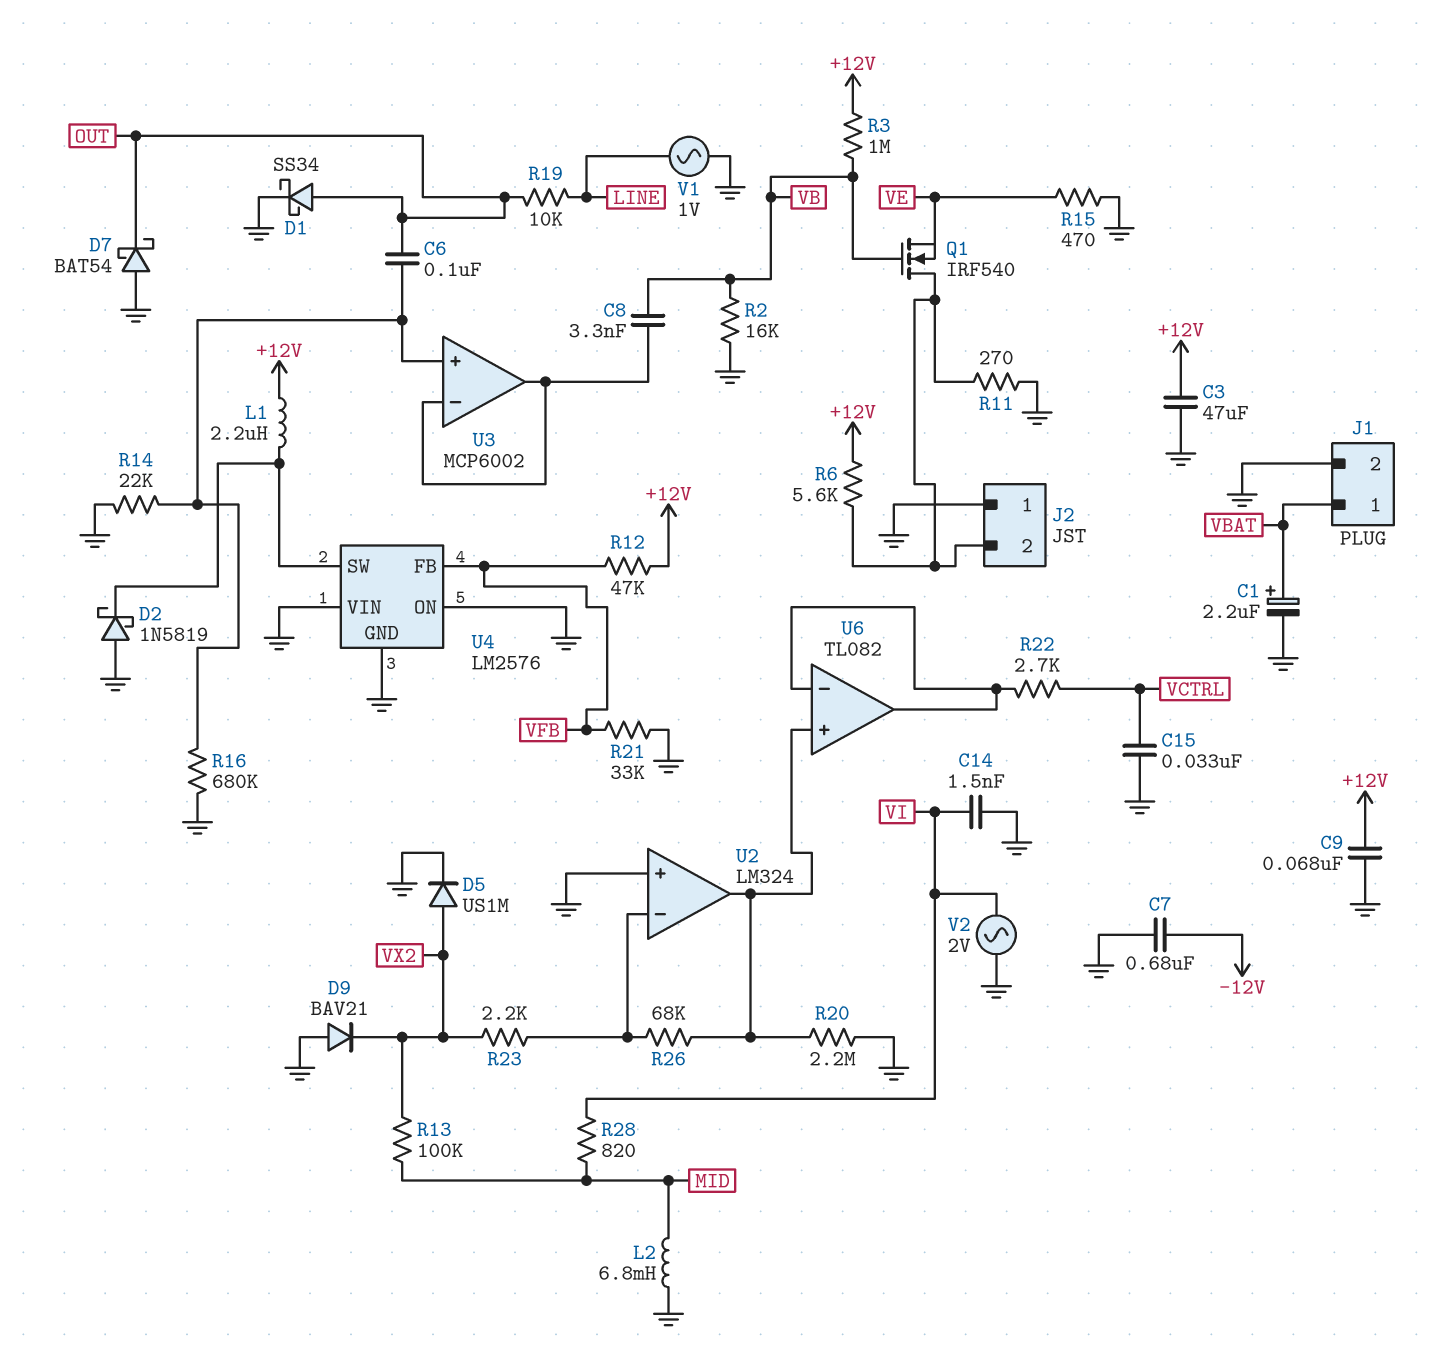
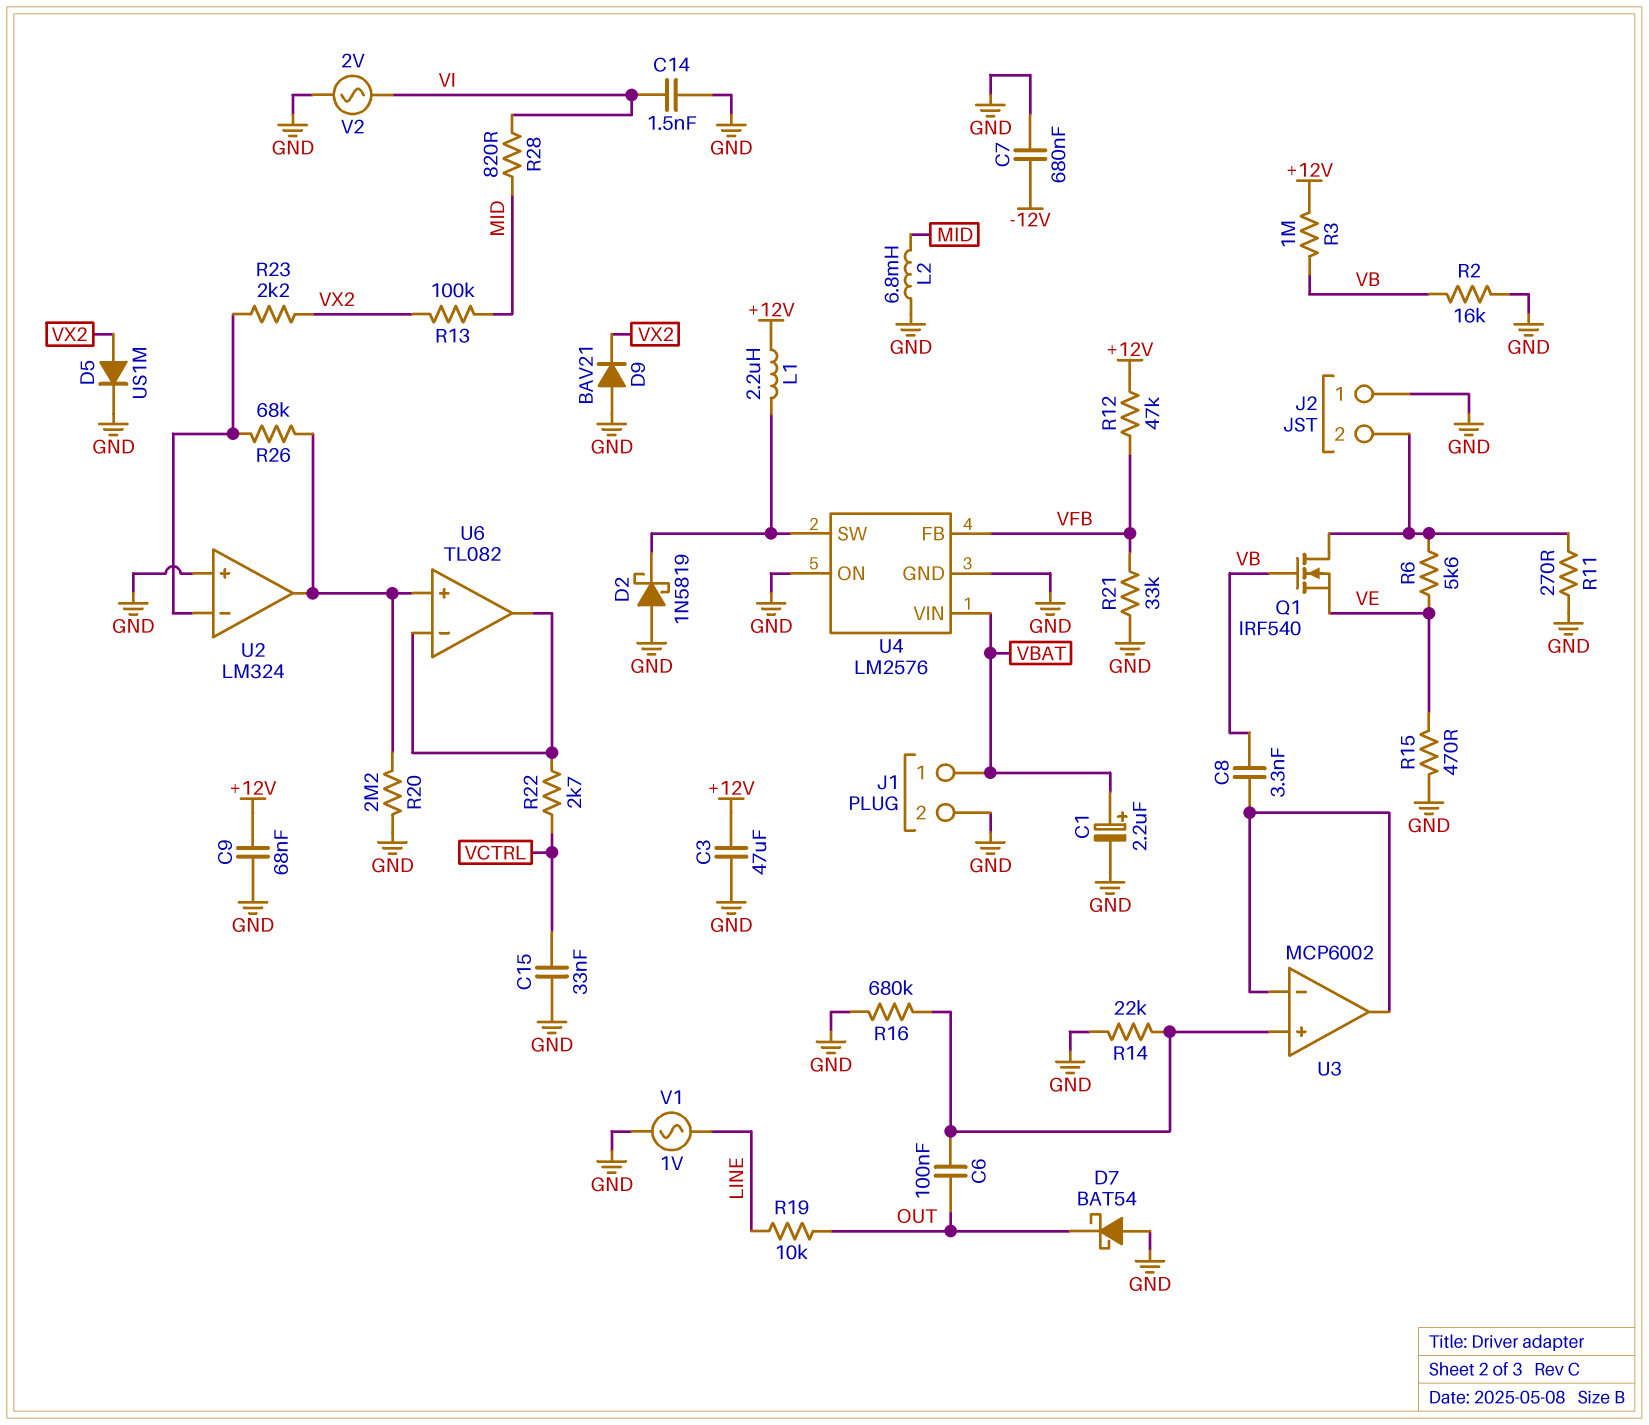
D1: schottky SS34 (A OUT, K GND) -> none
R6: 5.6k (+12V, J2/2) -> 5.6k (J2/2, VE)
U4 pin VIN: GND -> VBAT

